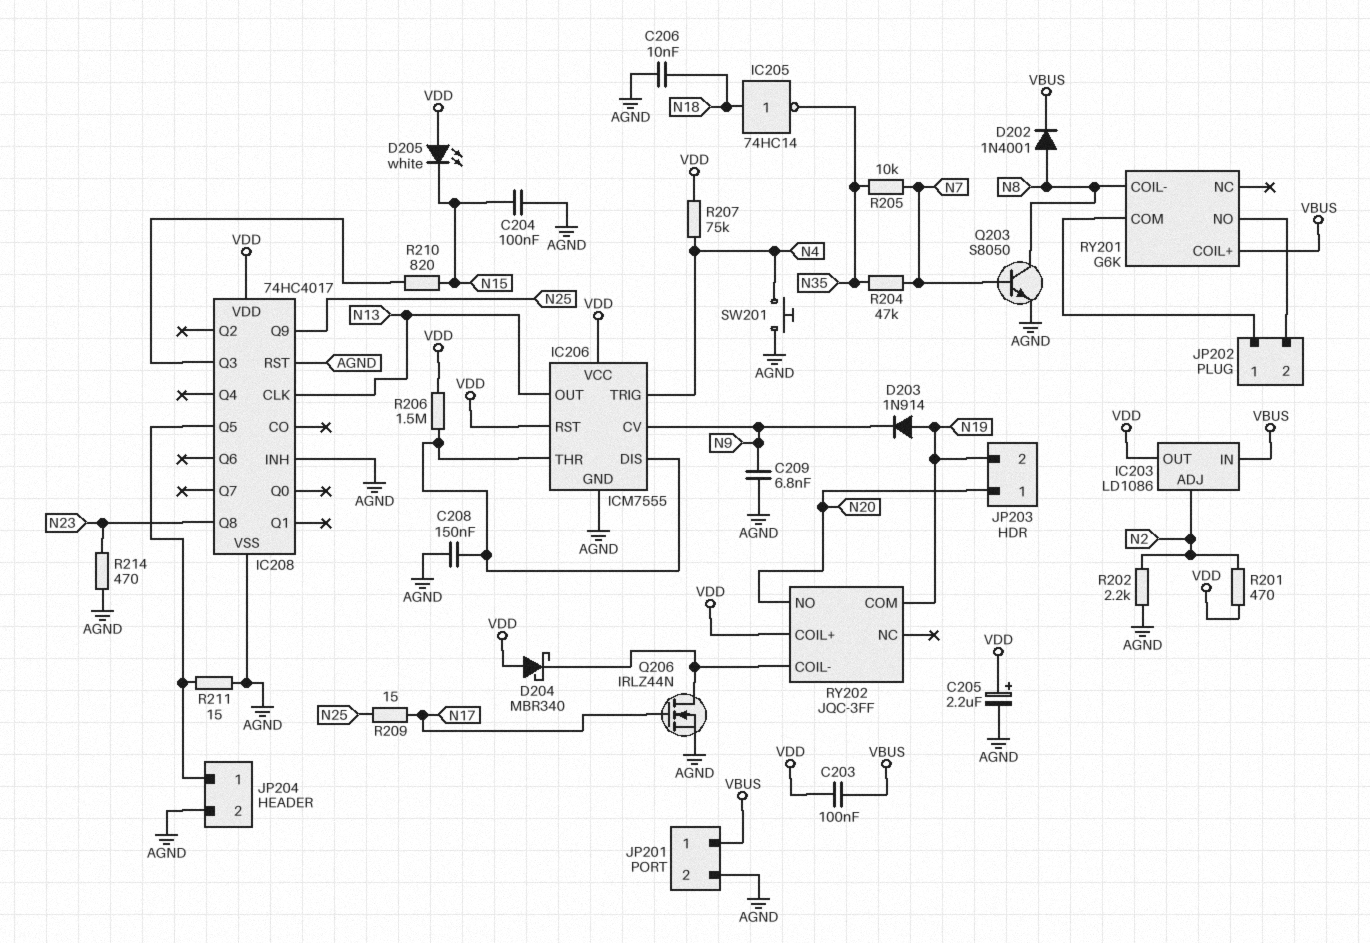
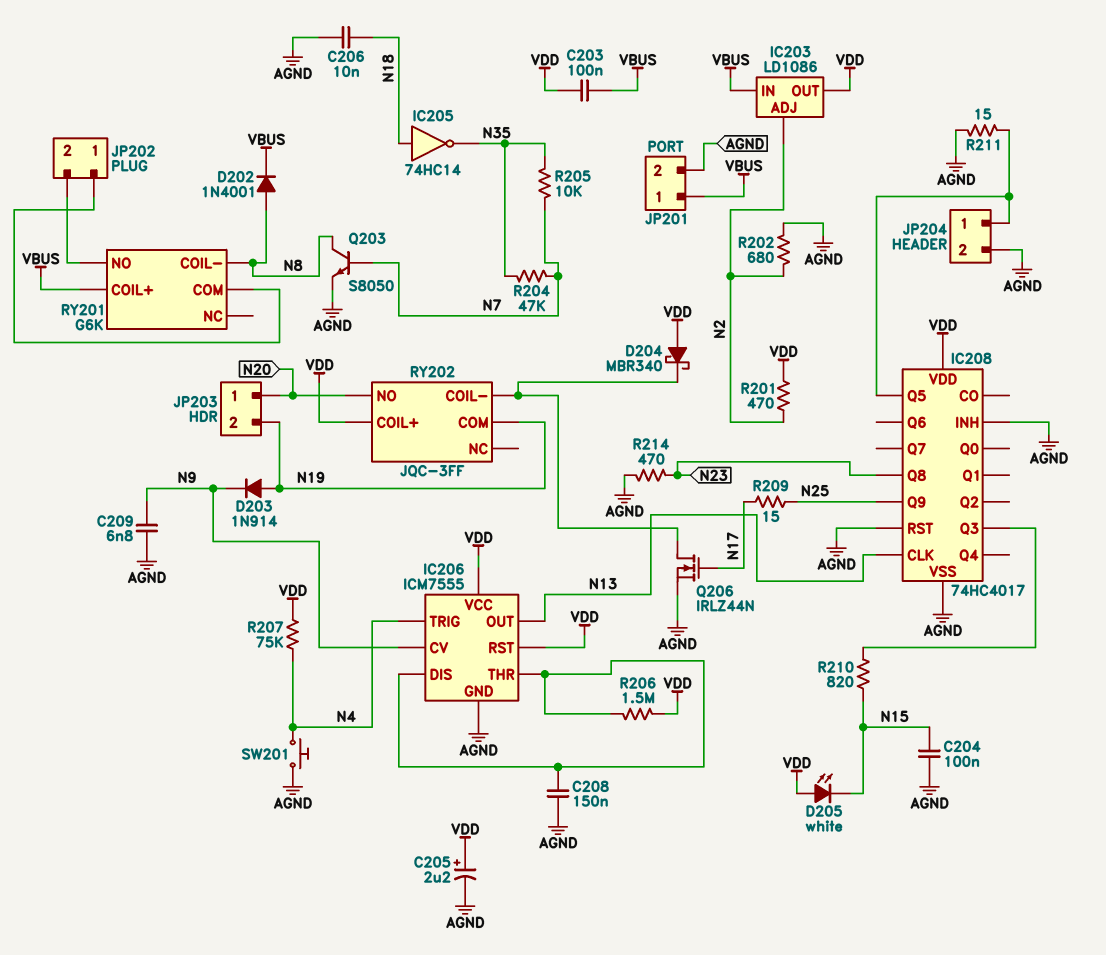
R202: 2.2k (AGND, N2) -> 680 (AGND, N2)

